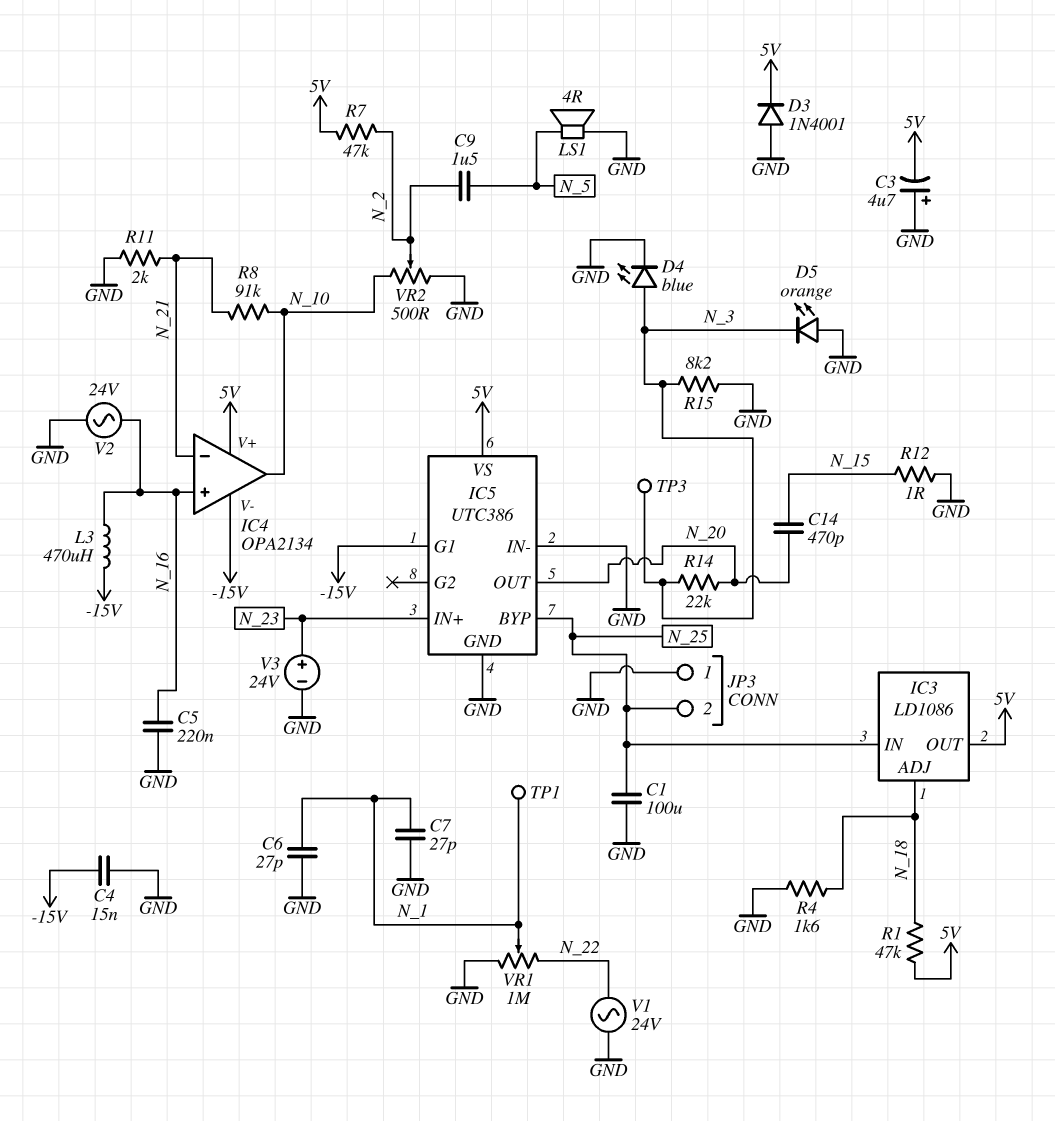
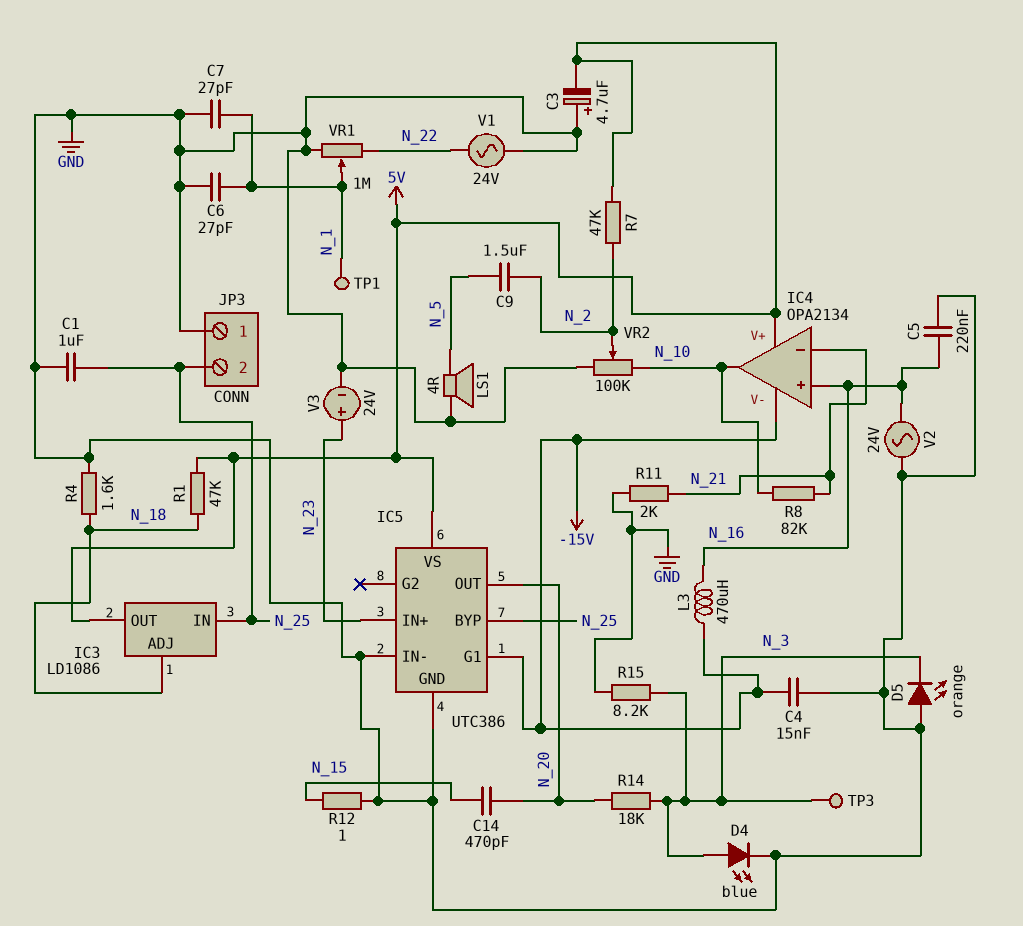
C1: 100uF (GND, N_25) -> 1uF (GND, N_25)
D3: diode 1N4001 (A GND, K 5V) -> none
R8: 91k (N_10, N_21) -> 82k (N_10, N_21)
R14: 22k (N_3, N_20) -> 18k (N_3, N_20)
VR2: 500 (GND, N_10, wiper N_2) -> 100k (GND, N_10, wiper N_2)

